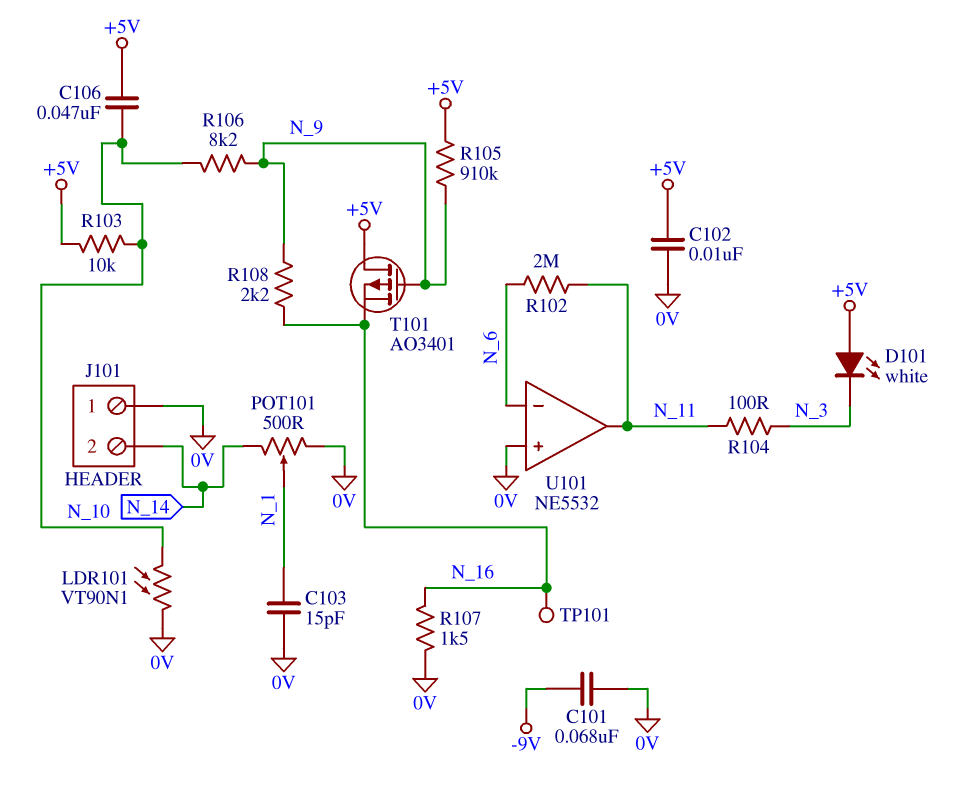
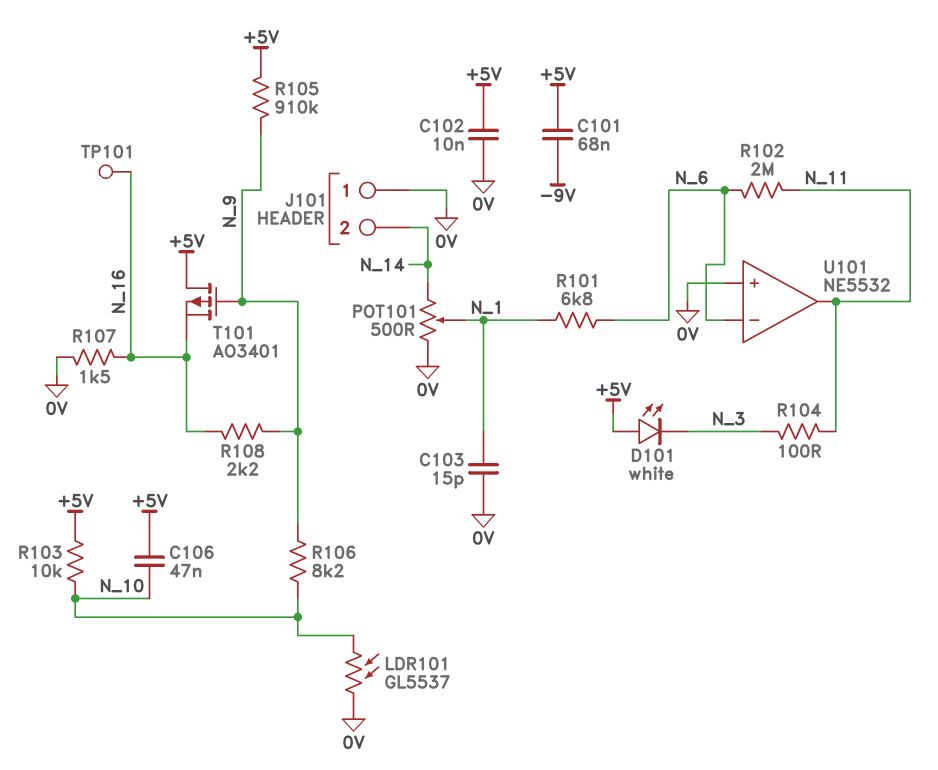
C101: 68nF (-9V, 0V) -> 68nF (+5V, -9V)
LDR101: VT90N1 (0V, N_10) -> GL5537 (0V, N_10)
R101: none -> 6.8k (N_1, N_6)

